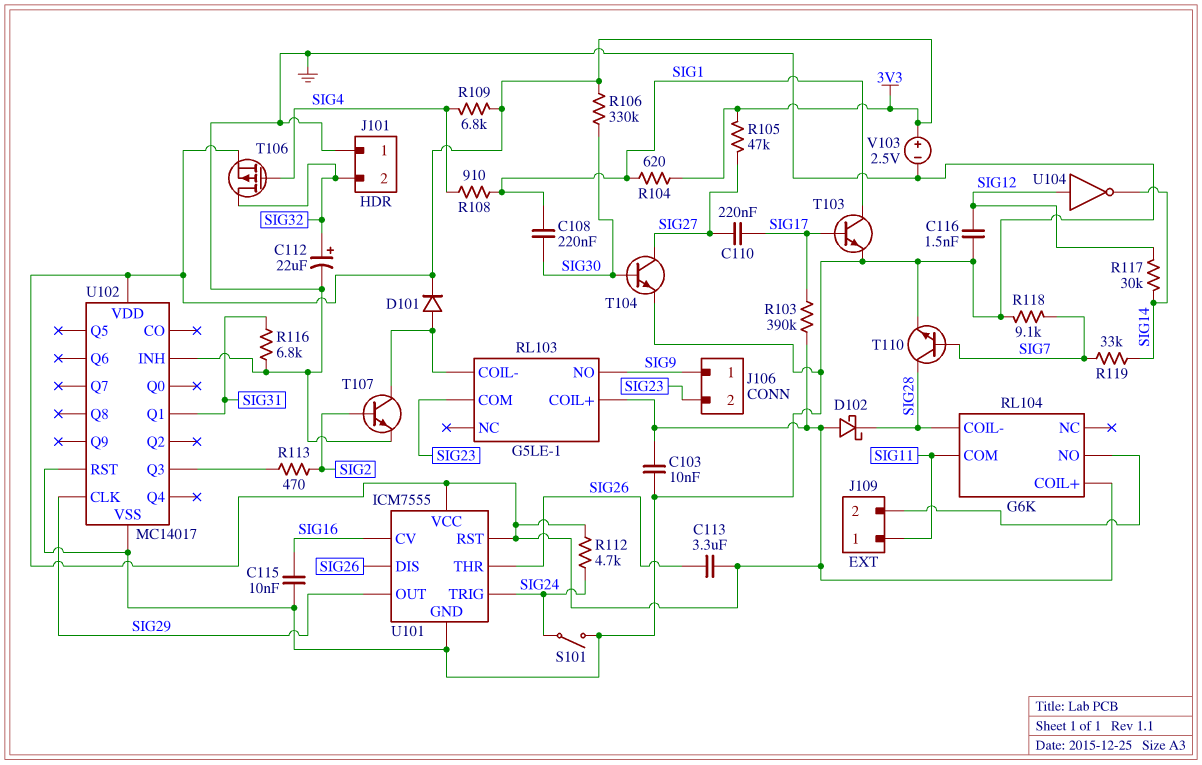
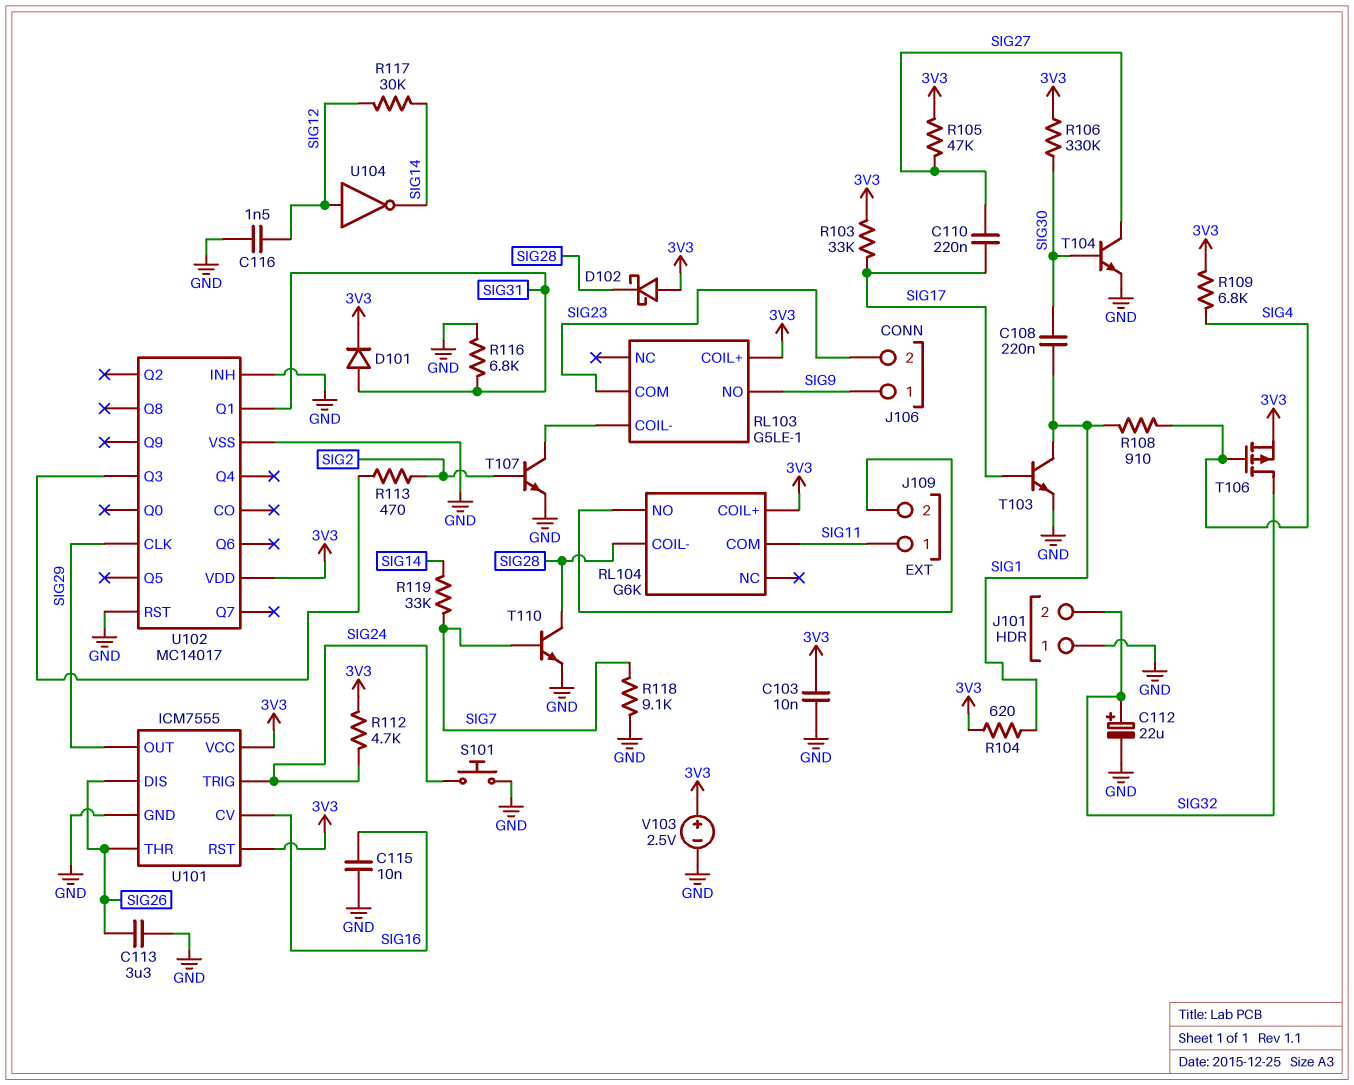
C113: 3.3uF (3V3, SIG26) -> 3.3uF (GND, SIG26)
D101: diode (A RL103/COIL-, K 3V3) -> diode (A SIG31, K 3V3)
R103: 390k (3V3, SIG17) -> 33k (3V3, SIG17)
S101: switch (GND, SIG24) -> button (GND, SIG24)

